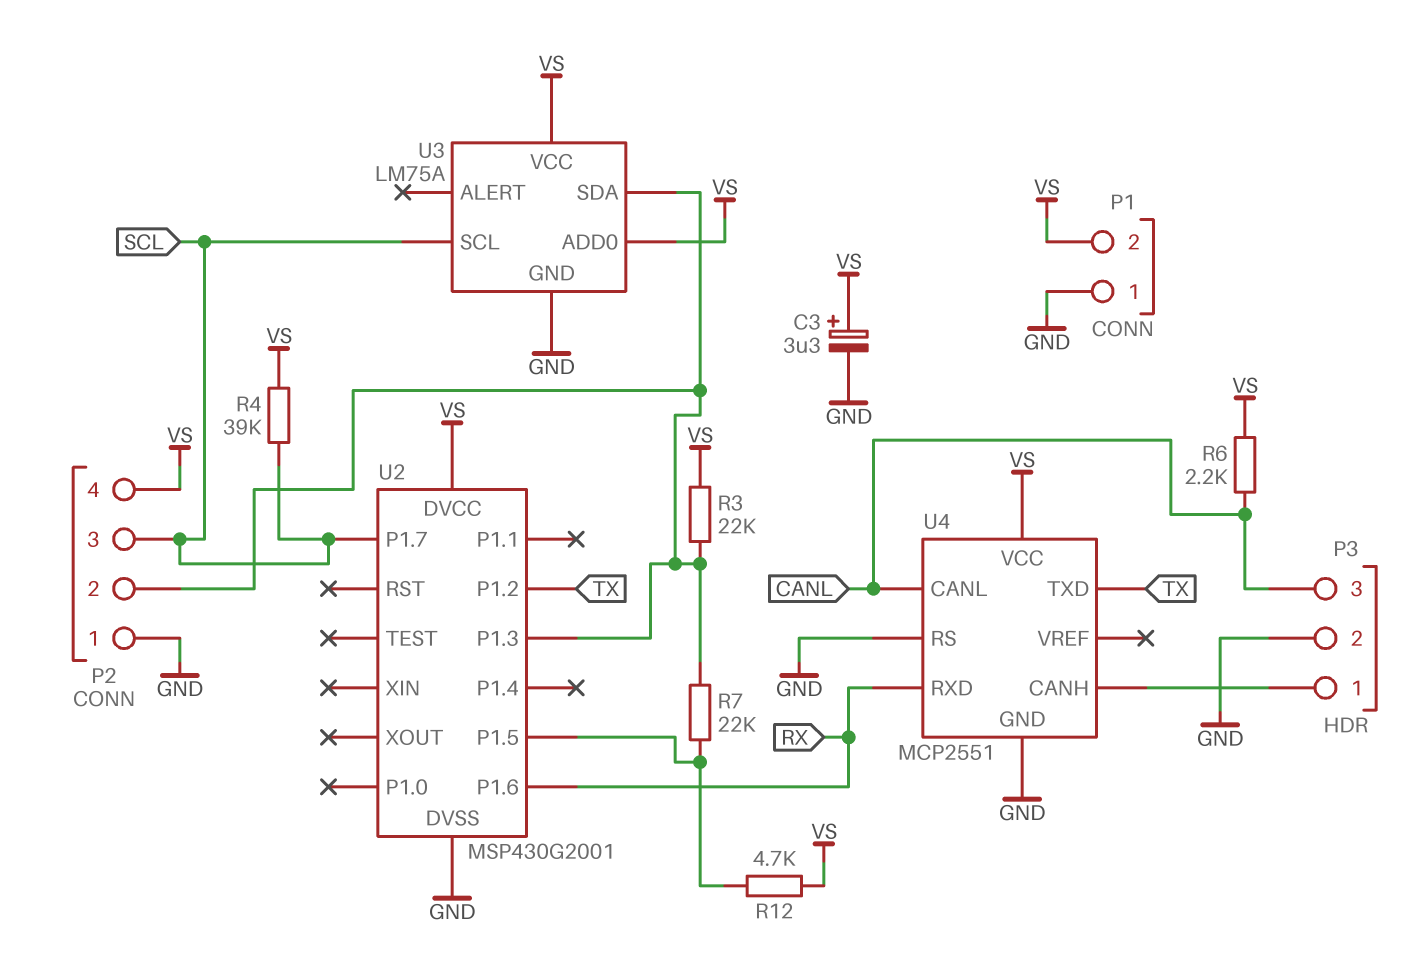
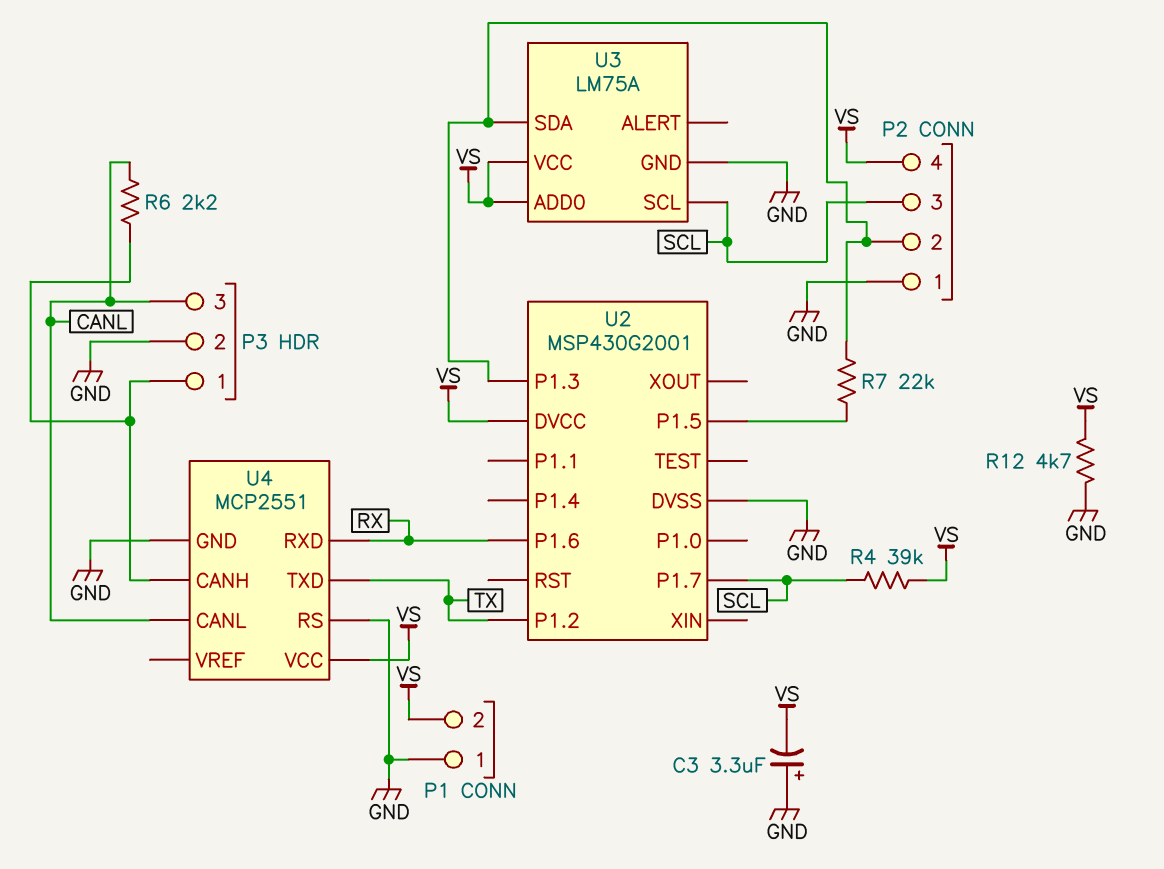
C3: 3.3uF (plus VS, minus GND) -> 3.3uF (plus GND, minus VS)
R3: 22k (P2/2, VS) -> none
R6: 2.2k (CANL, VS) -> 2.2k (CANL, P3/1)
R12: 4.7k (U2/P1.5, VS) -> 4.7k (GND, VS)

